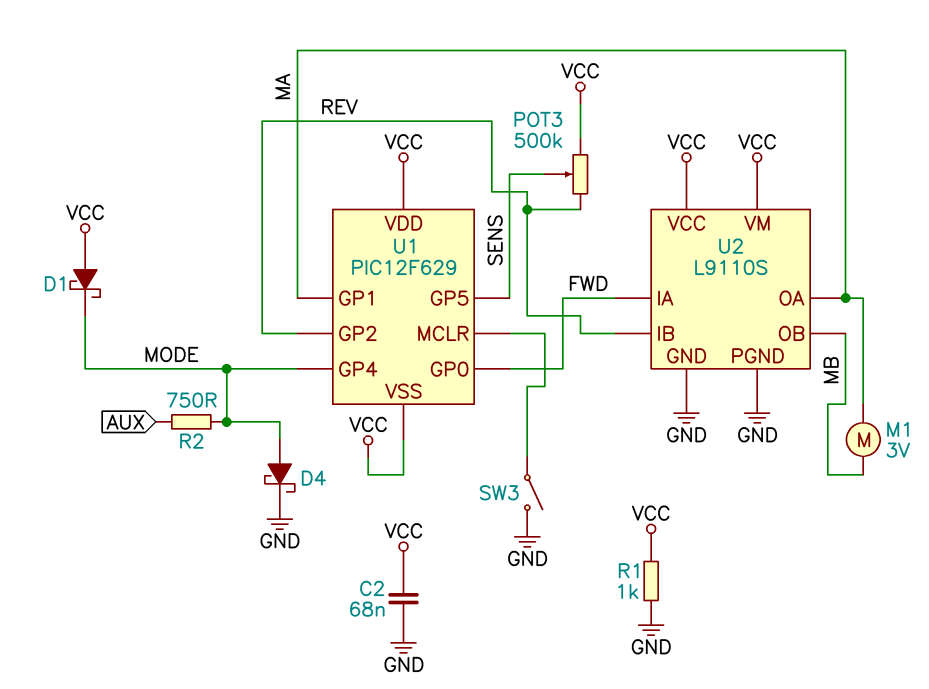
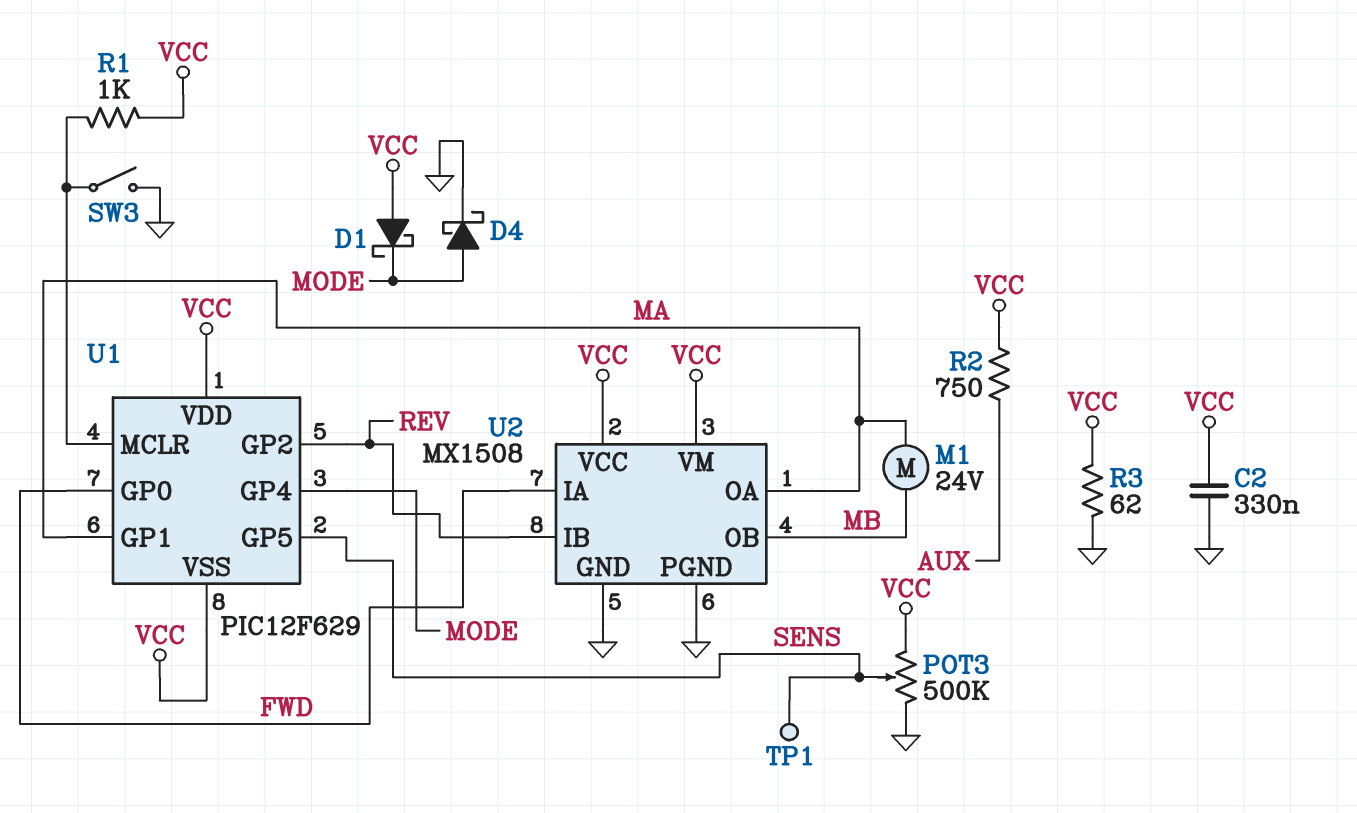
C2: 68nF (GND, VCC) -> 330nF (GND, VCC)
M1: motor 3V (MA, MB) -> motor 24V (MA, MB)
POT3: 500k (REV, VCC, wiper SENS) -> 500k (GND, VCC, wiper SENS)
R1: 1k (GND, VCC) -> 1k (U1/MCLR, VCC)
R2: 750 (AUX, MODE) -> 750 (AUX, VCC)
R3: none -> 62 (GND, VCC)
TP1: none -> test point (SENS)
U2: L9110S -> MX1508

